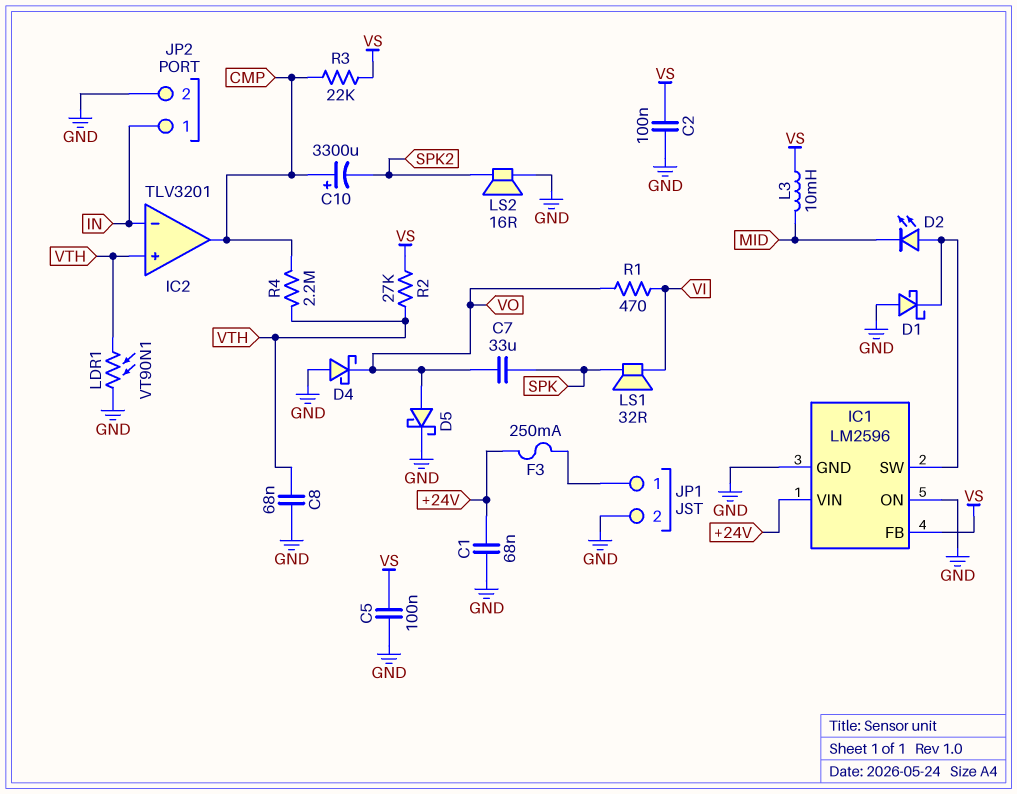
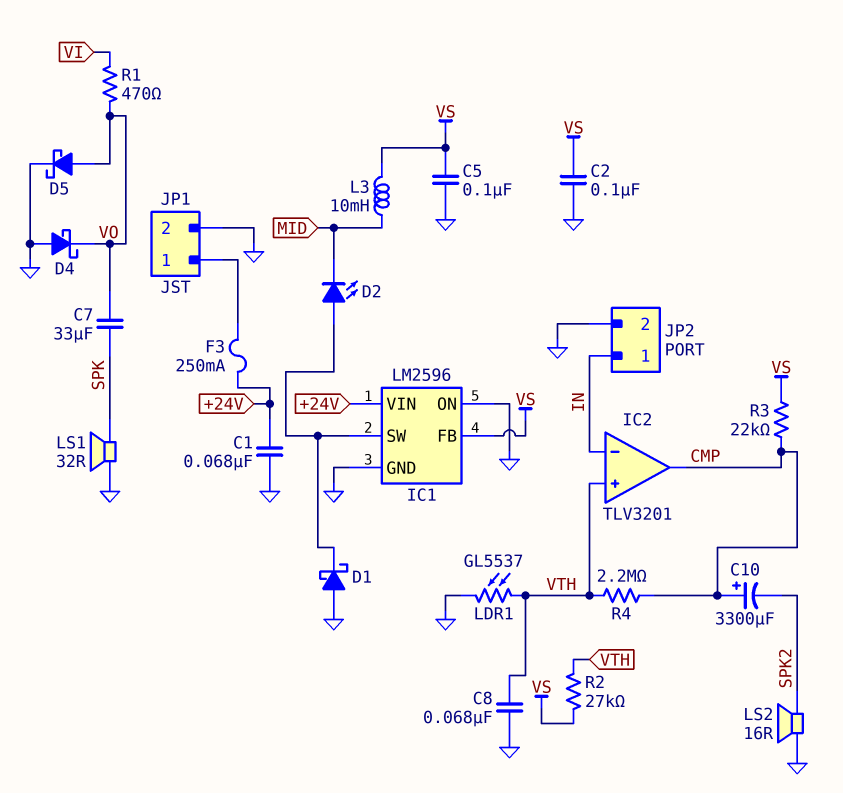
LDR1: VT90N1 (GND, VTH) -> GL5537 (GND, VTH)
LS1: speaker 32R (SPK, VI) -> speaker 32R (GND, SPK)

